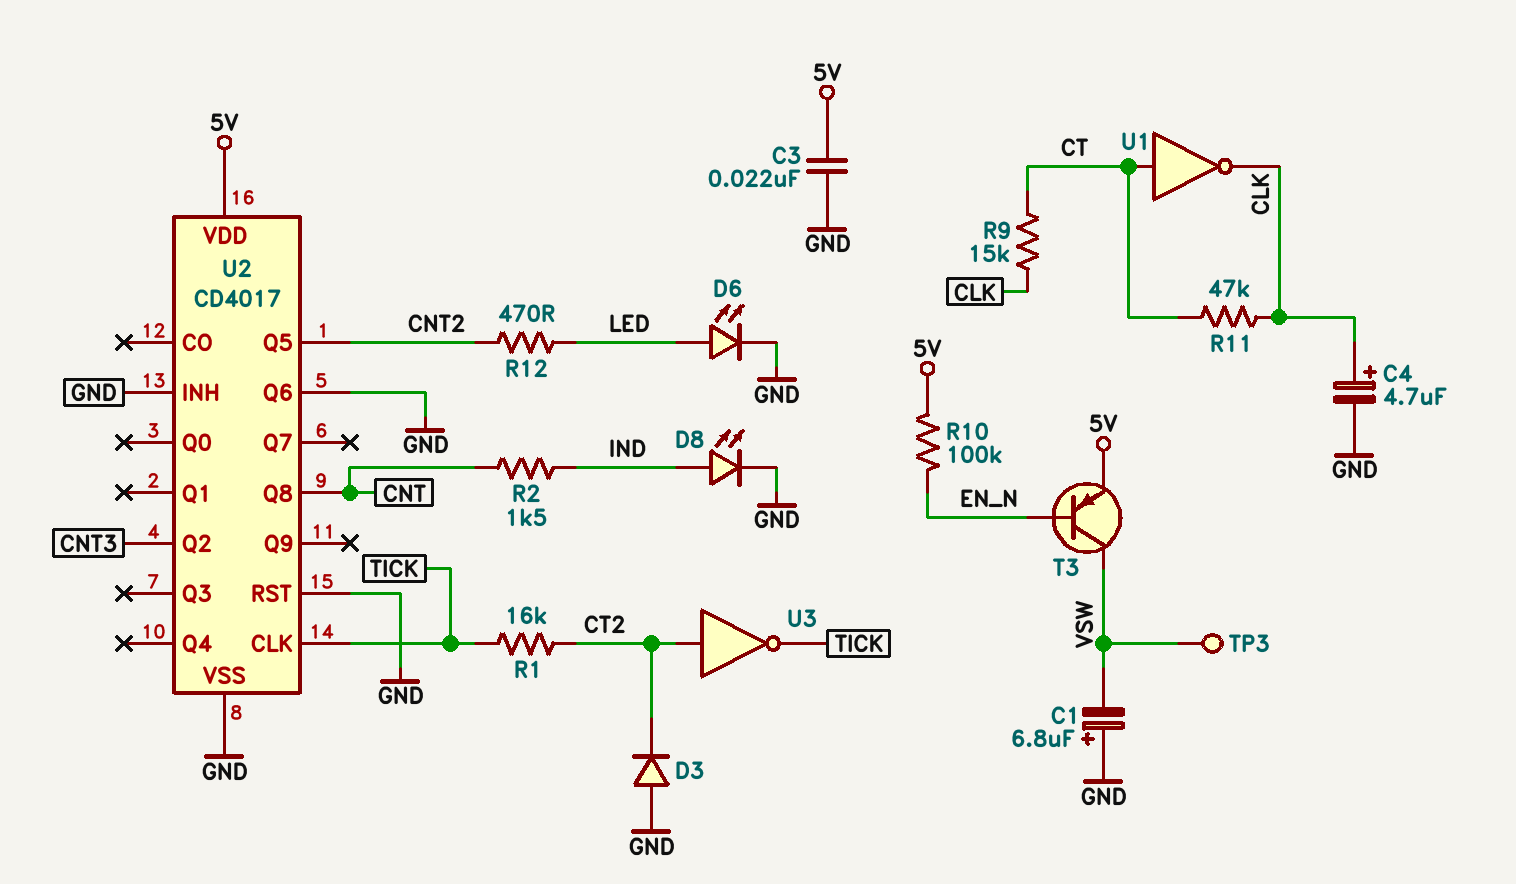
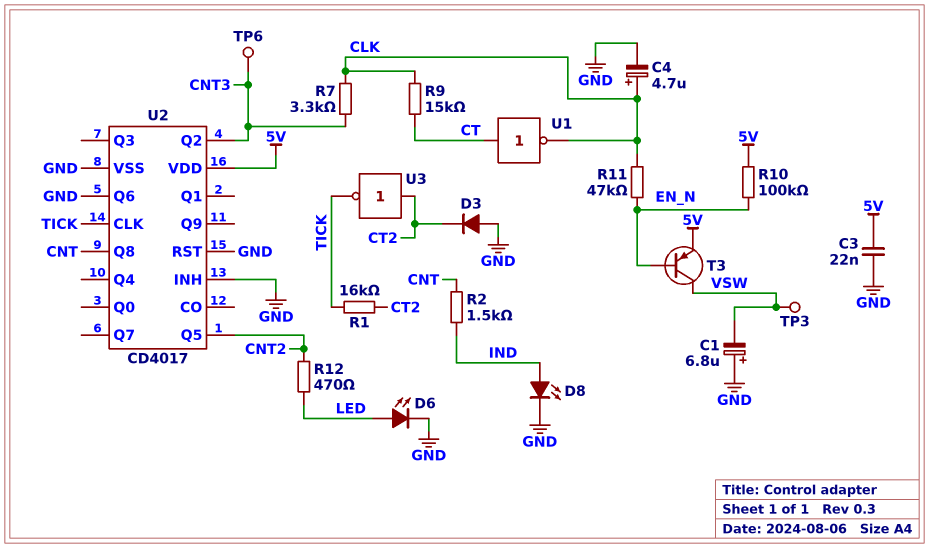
R7: none -> 3.3k (CLK, CNT3)
R11: 47k (CLK, CT) -> 47k (CLK, EN_N)
TP6: none -> test point (CNT3)

